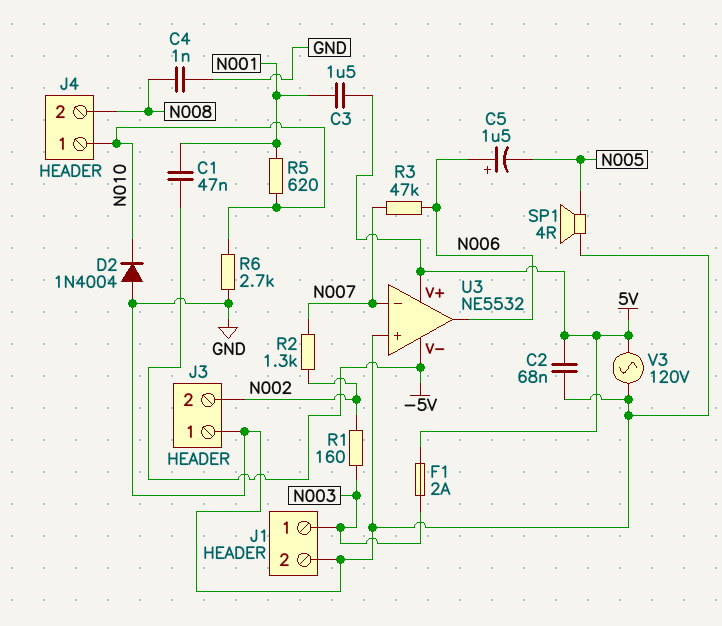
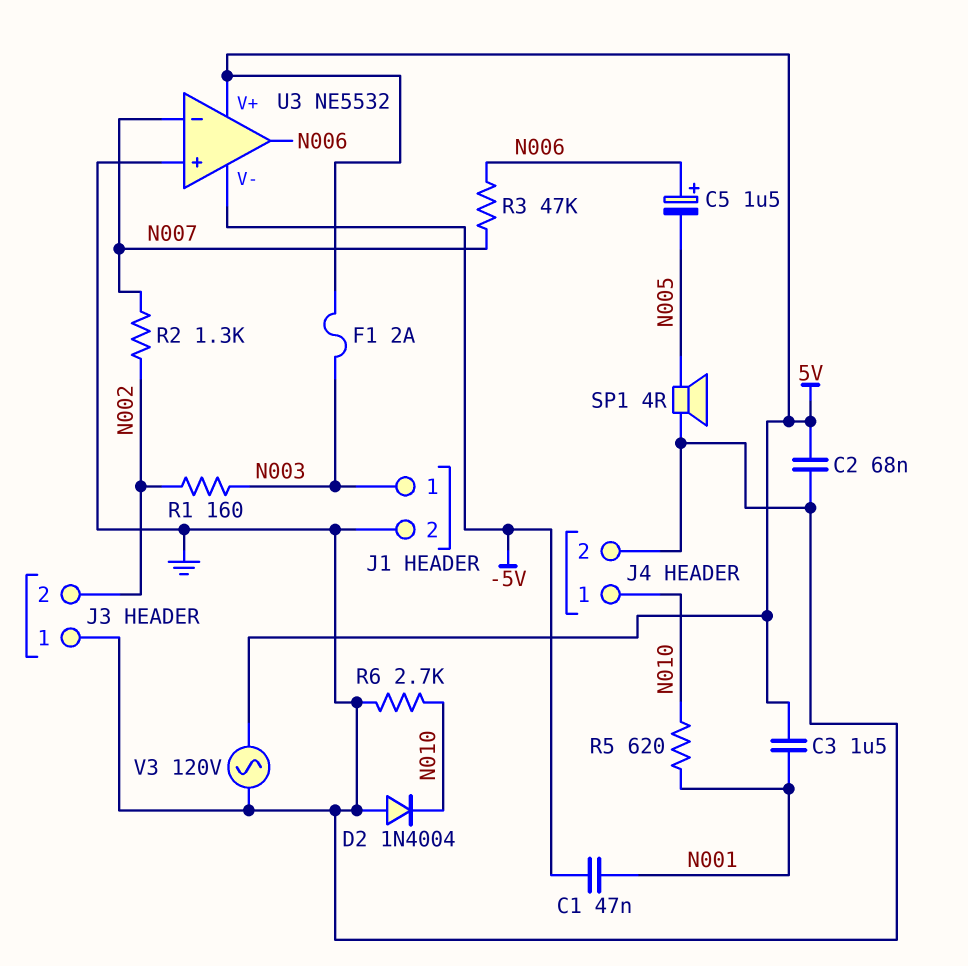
C4: 1nF (GND, N008) -> none
J4 pin 2: N008 -> GND

